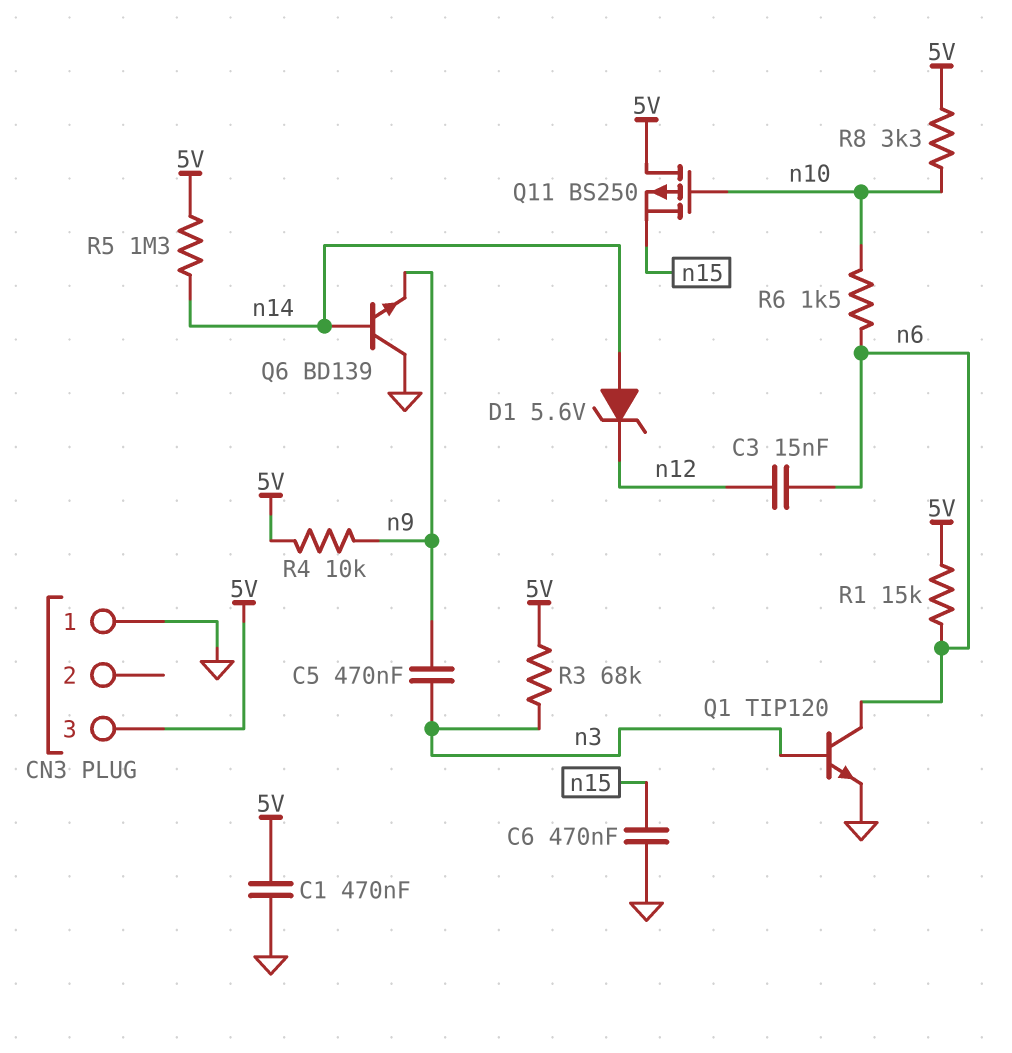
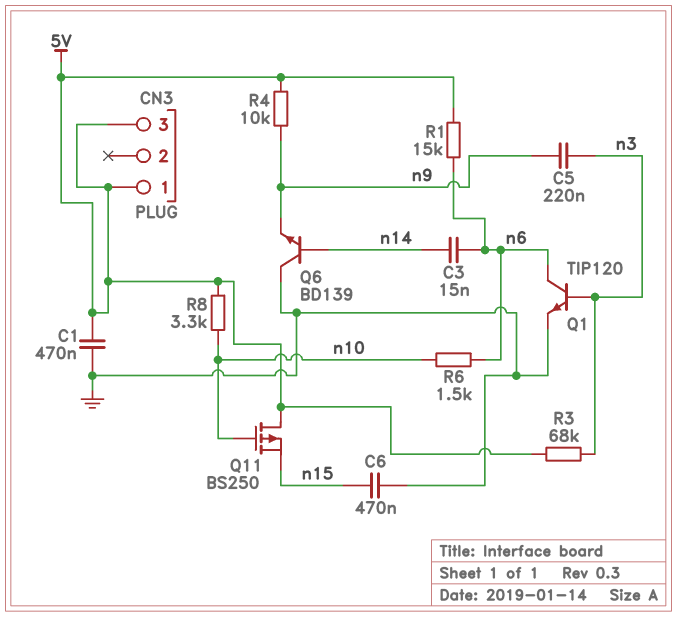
C3: 15nF (n6, n12) -> 15nF (n6, n14)
C5: 470nF (n3, n9) -> 220nF (n3, n9)
CN3 pin 1: GND -> 5V
D1: zener 5.6V (A n14, K n12) -> none
R5: 1.3M (5V, n14) -> none

